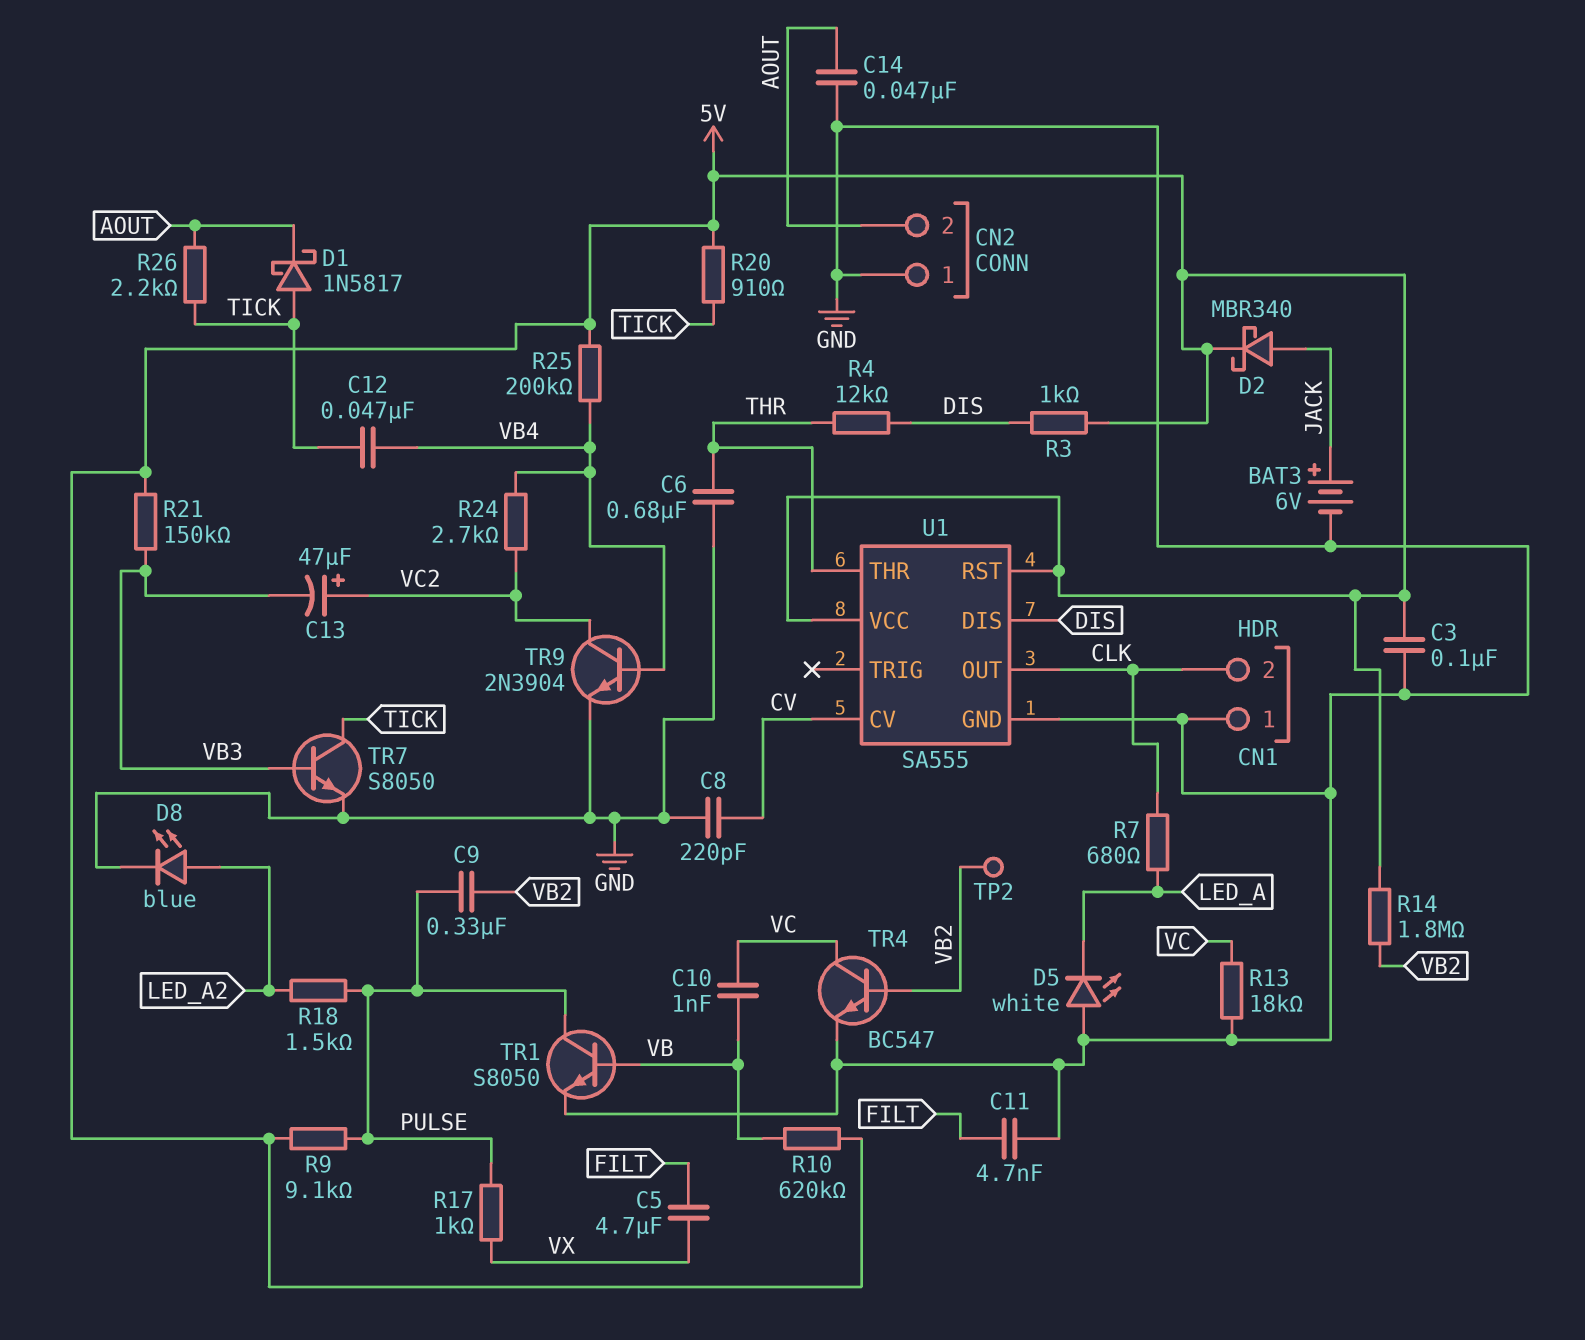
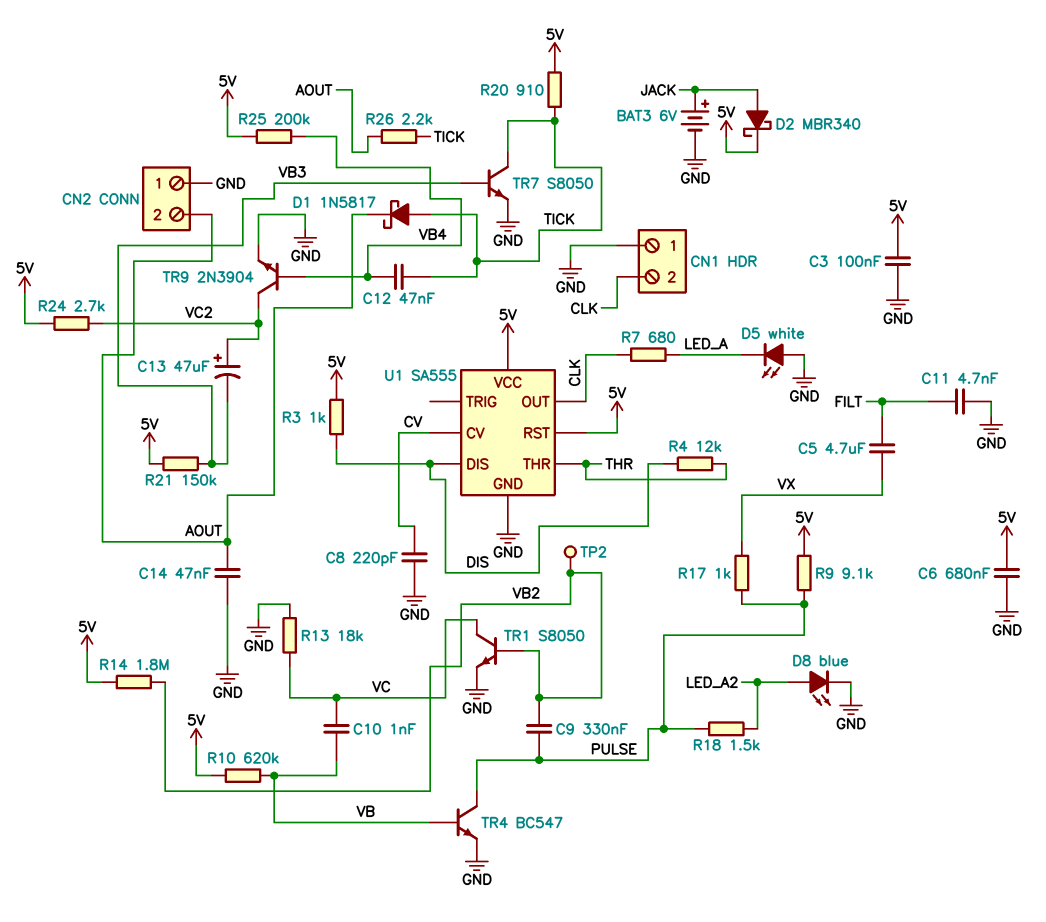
C6: 680nF (GND, THR) -> 680nF (5V, GND)
R24: 2.7k (VB4, VC2) -> 2.7k (5V, VC2)
TR1: NPN S8050 (B VB, C PULSE, E GND) -> NPN S8050 (B VB2, C VC, E GND)
TR4: NPN BC547 (B VB2, C VC, E GND) -> NPN BC547 (B VB, C PULSE, E GND)

